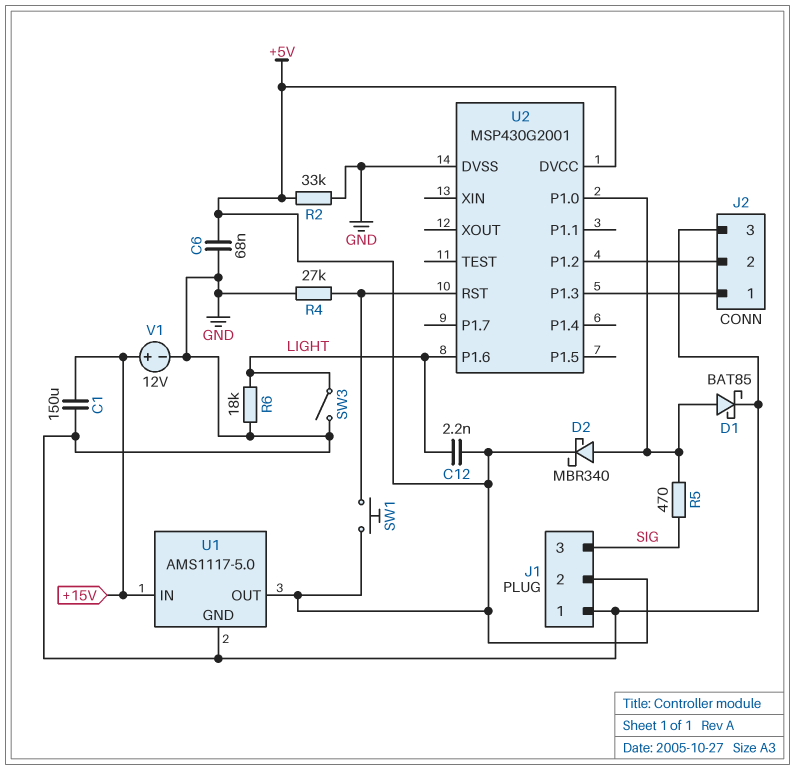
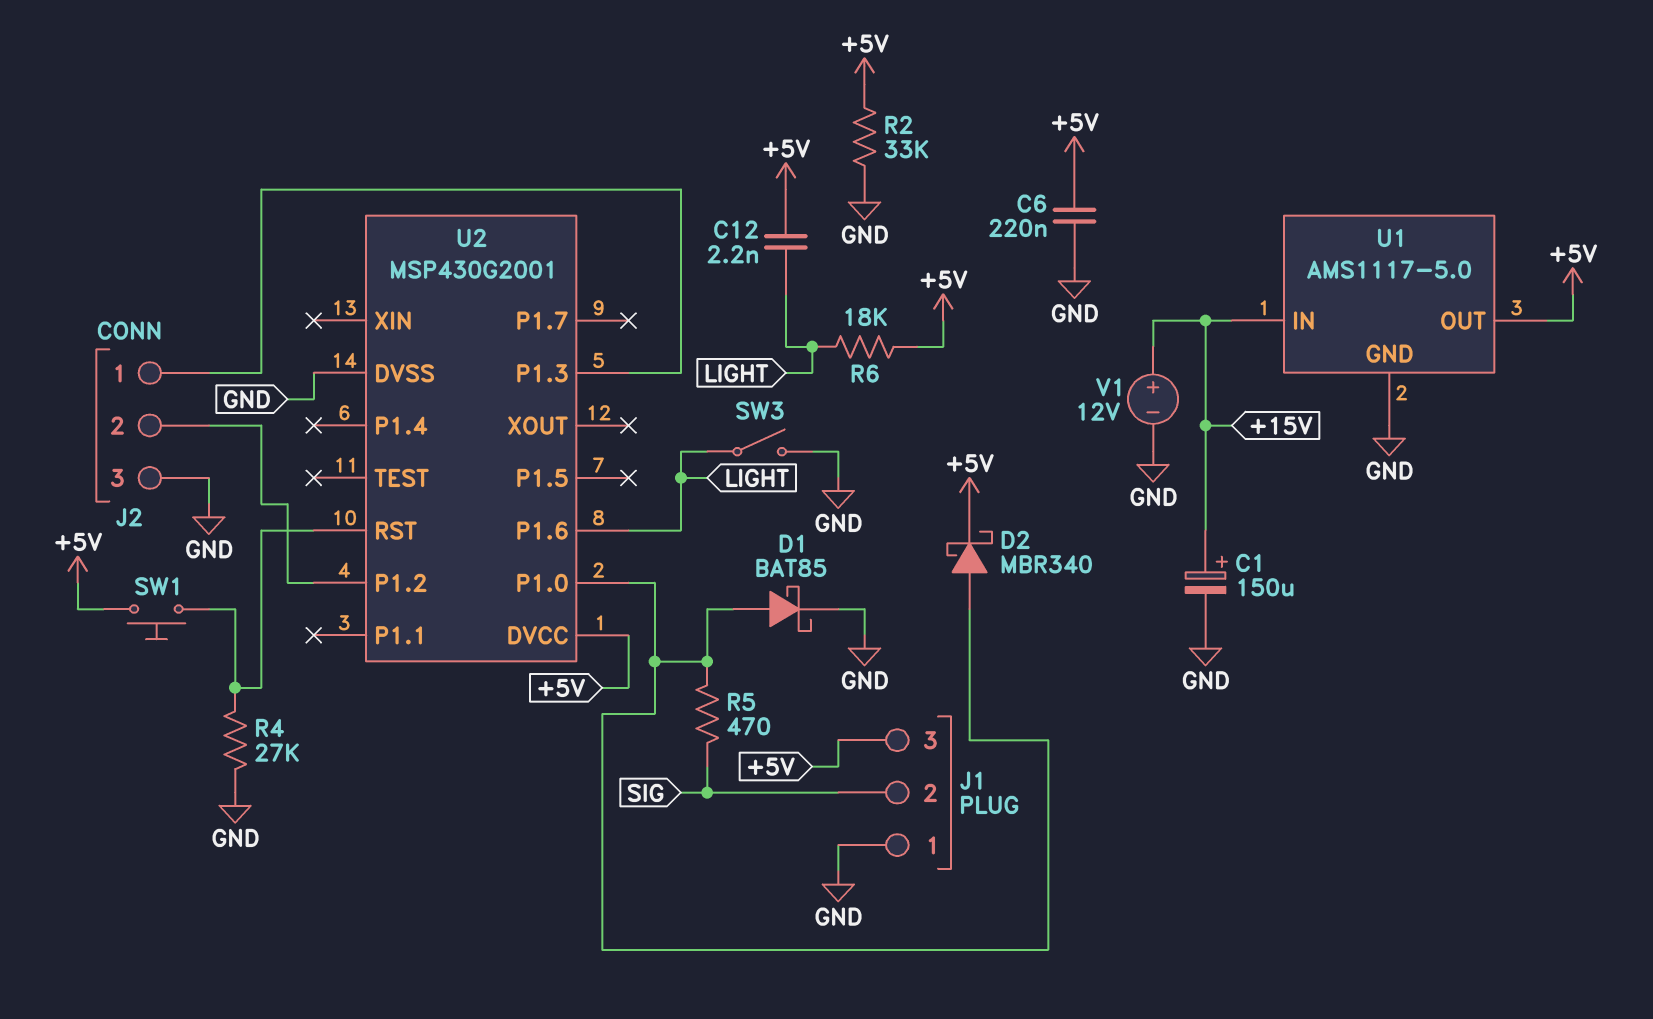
C1: 150uF (+15V, GND) -> 150uF (plus +15V, minus GND)
C6: 68nF (+5V, GND) -> 220nF (+5V, GND)
J1 pin 2: +5V -> SIG
J1 pin 3: SIG -> +5V
R6: 18k (GND, LIGHT) -> 18k (+5V, LIGHT)

